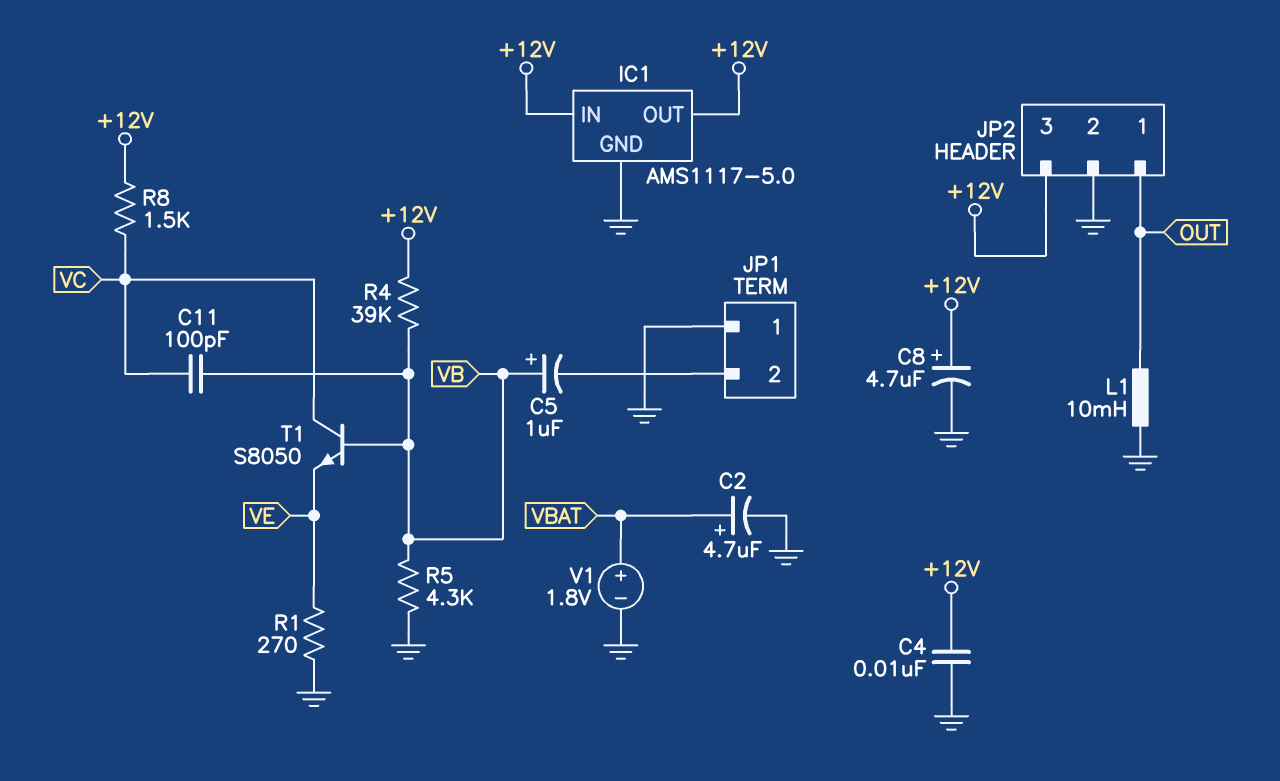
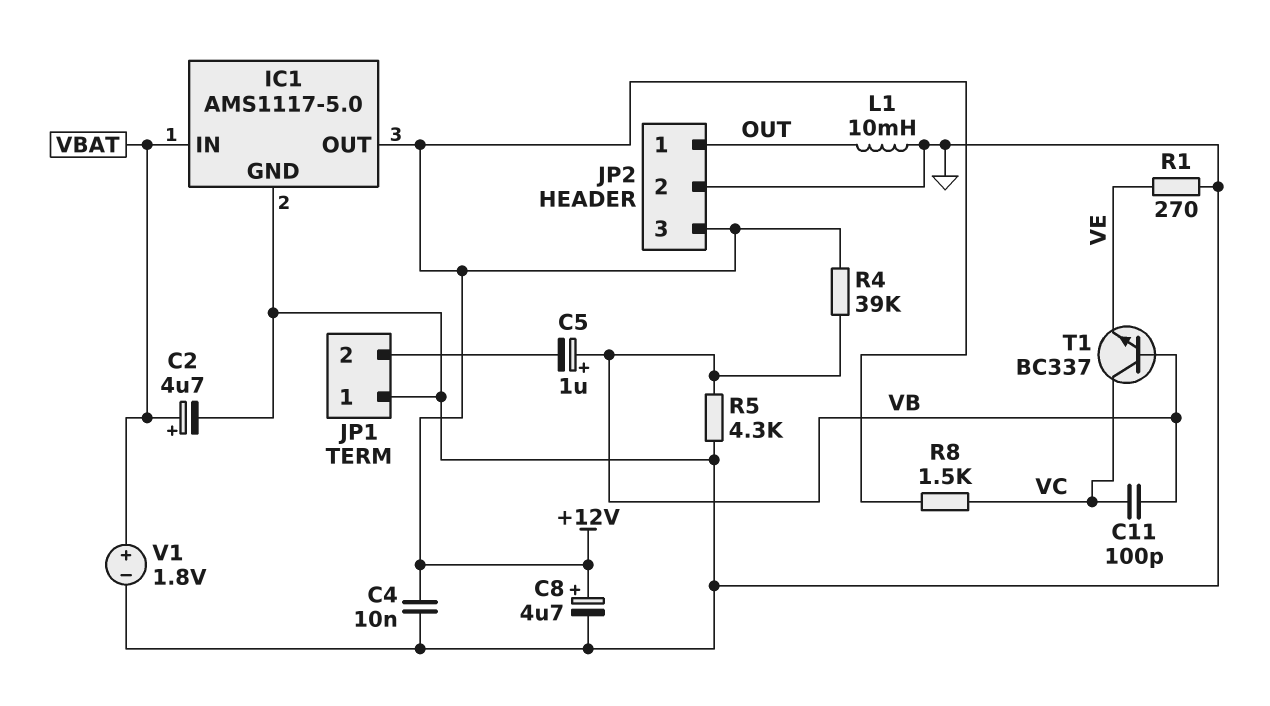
IC1 pin IN: +12V -> VBAT
T1: NPN S8050 (B VB, C VC, E VE) -> NPN BC337 (B VB, C VC, E VE)

